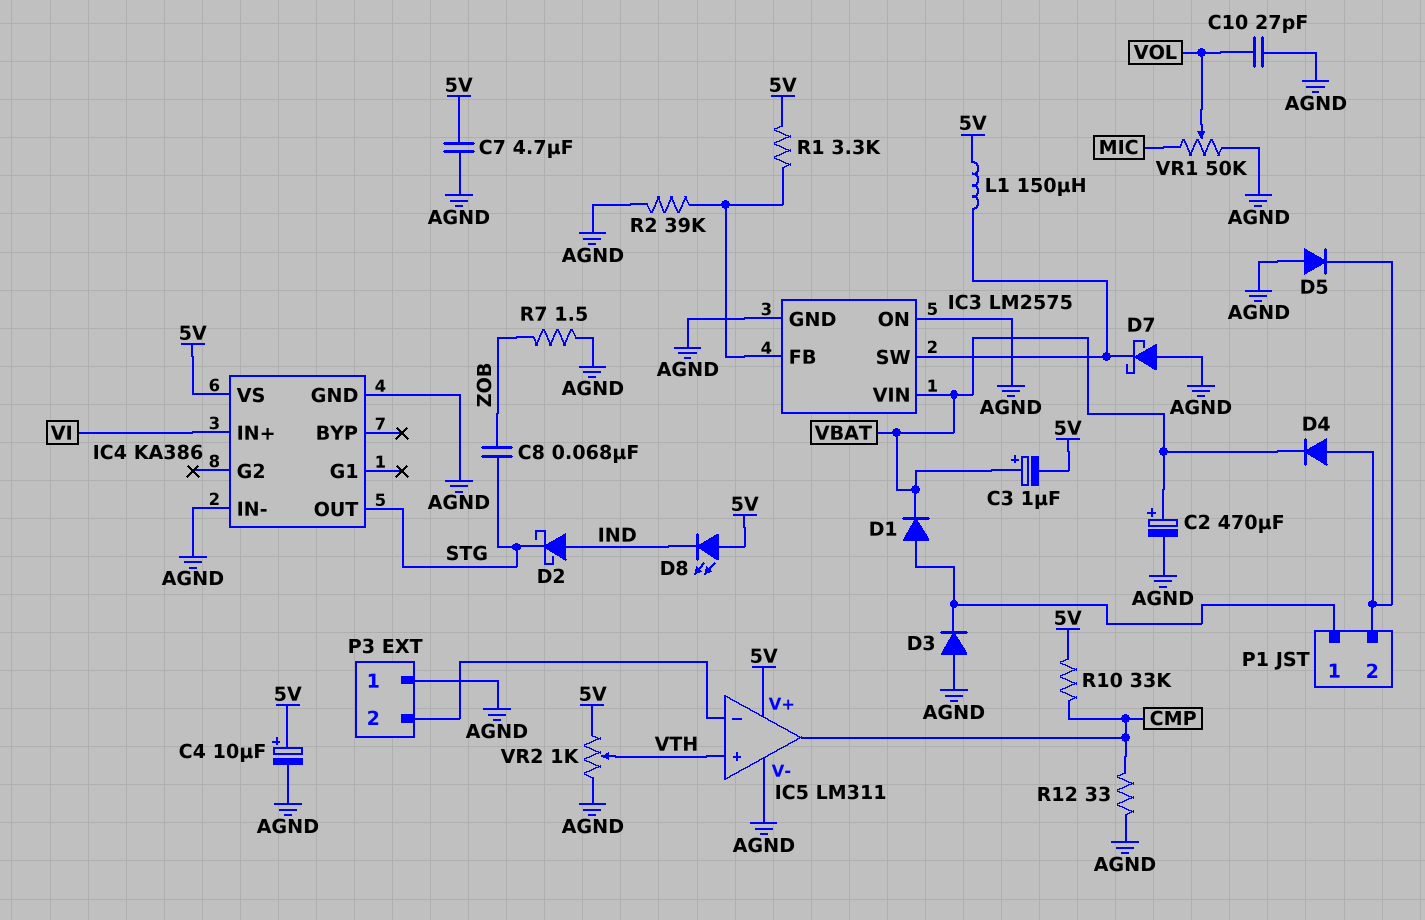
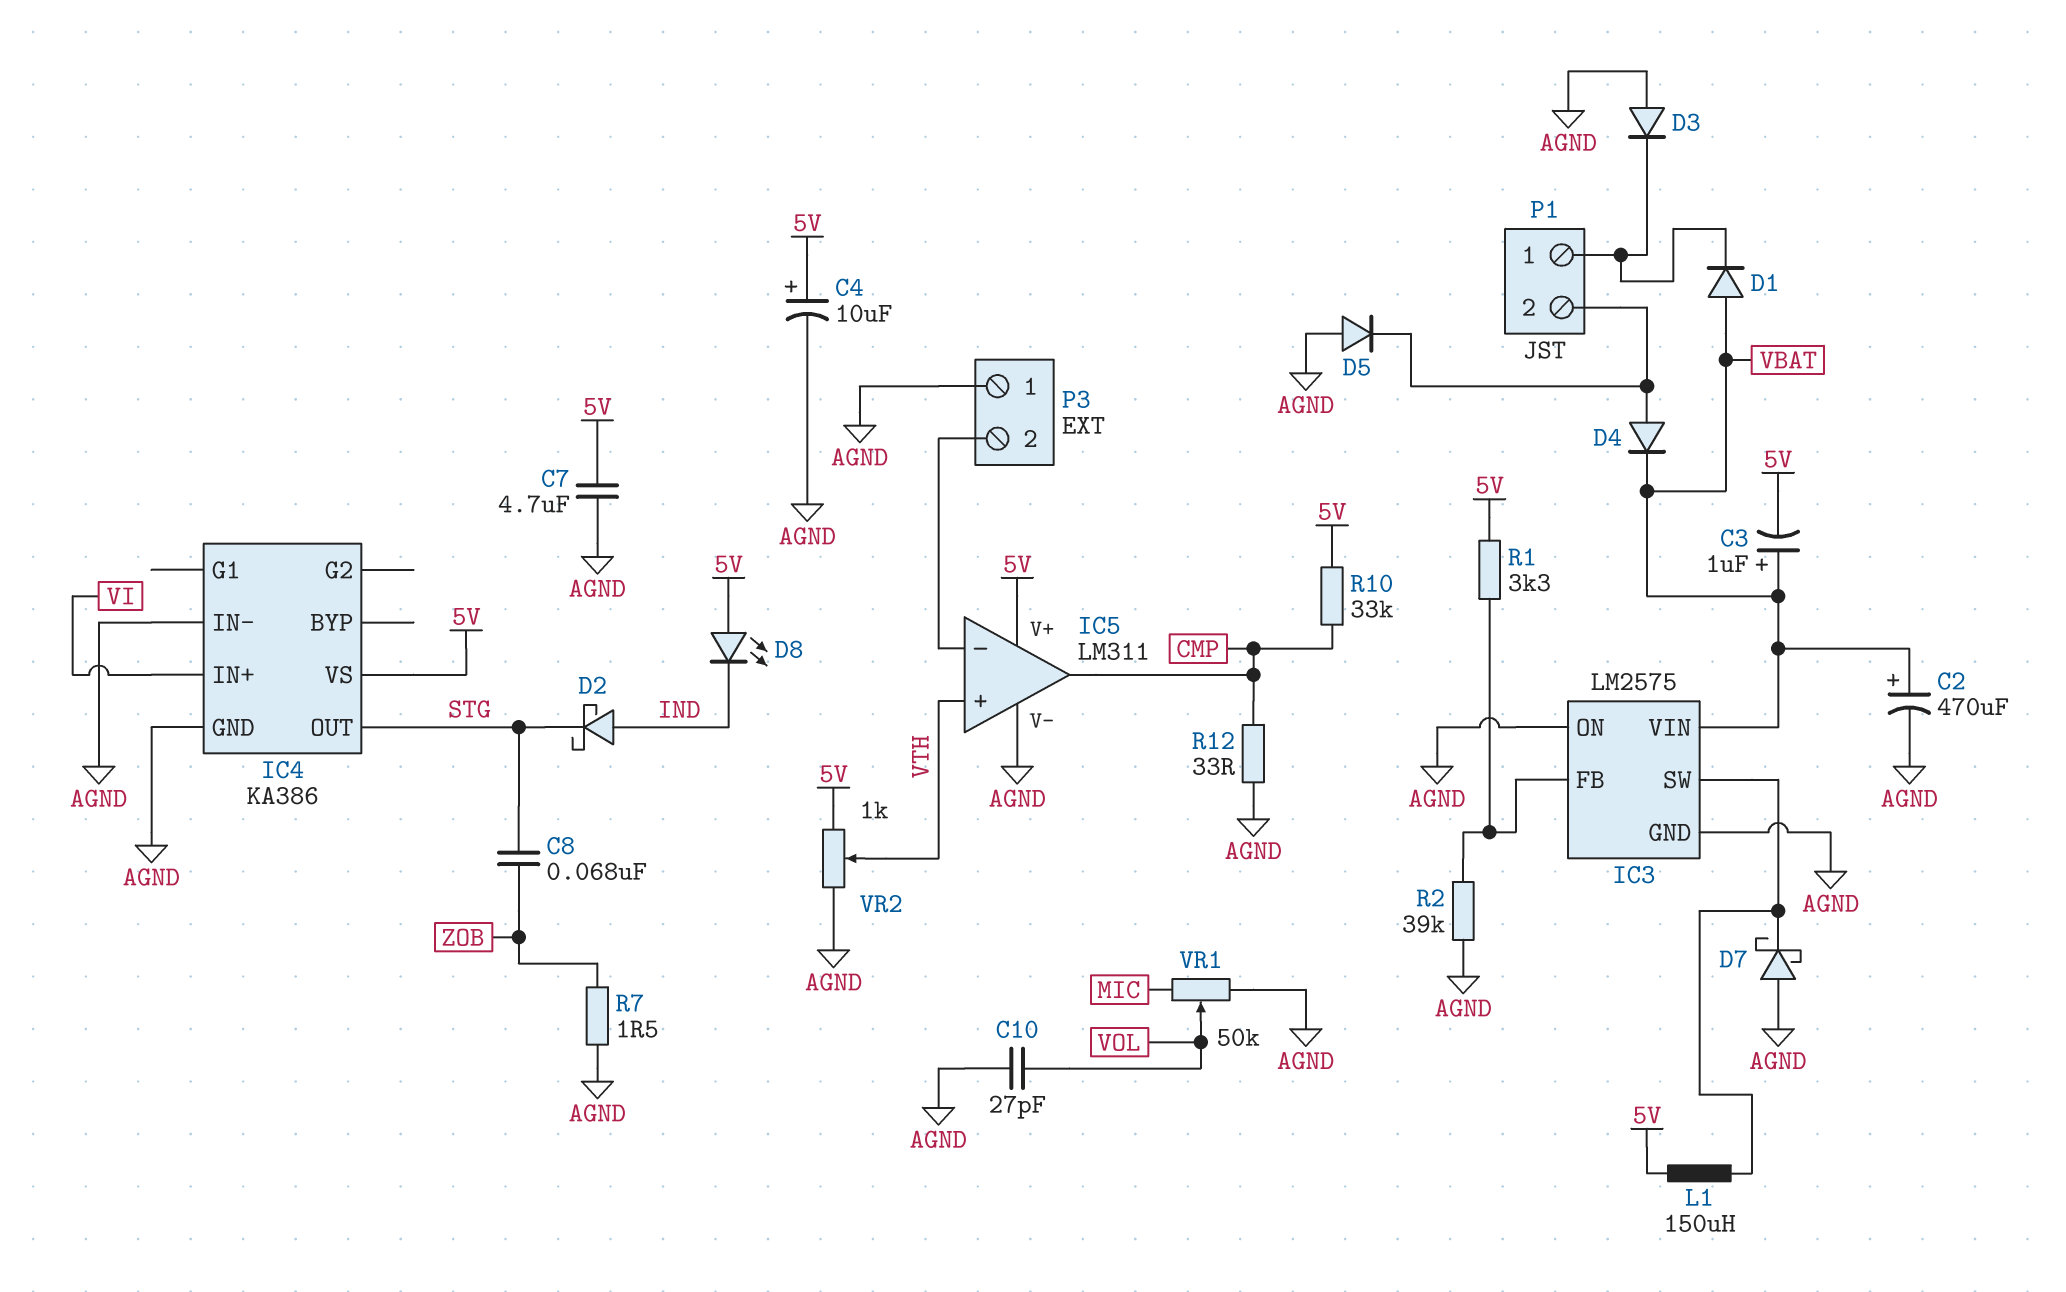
D1: diode (A P1/1, K VBAT) -> diode (A VBAT, K P1/1)

